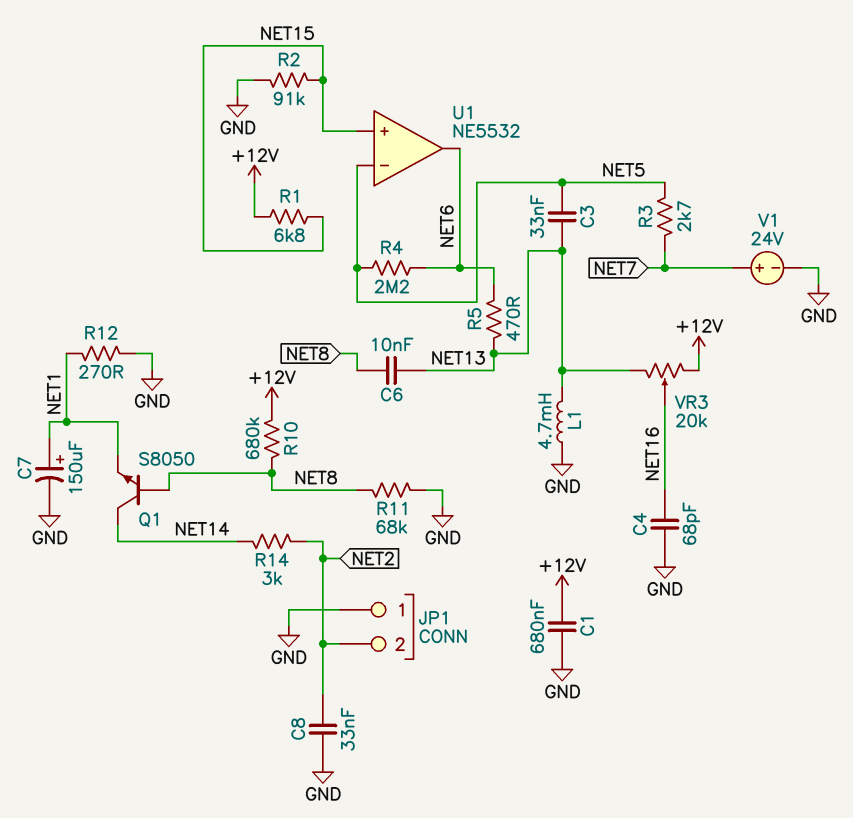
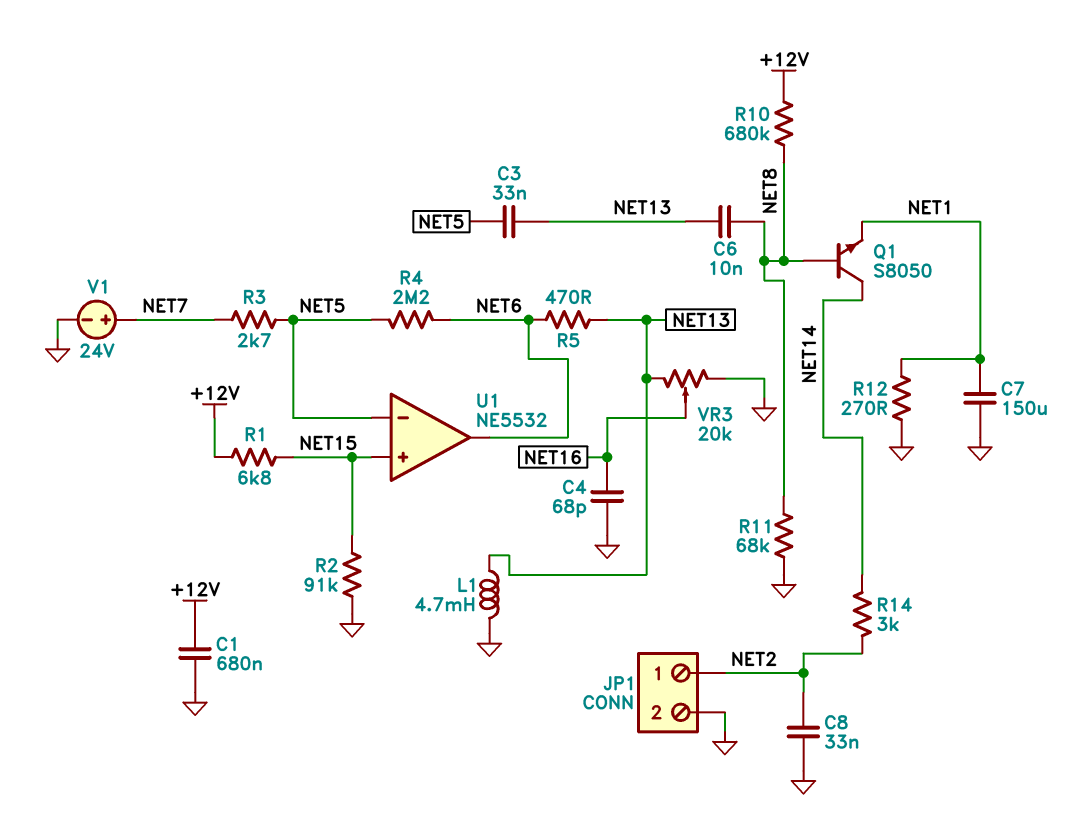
C7: 150uF (plus NET1, minus GND) -> 150uF (GND, NET1)
JP1 pin 1: GND -> NET2
JP1 pin 2: NET2 -> GND
VR3: 20k (+12V, NET13, wiper NET16) -> 20k (GND, NET13, wiper NET16)

